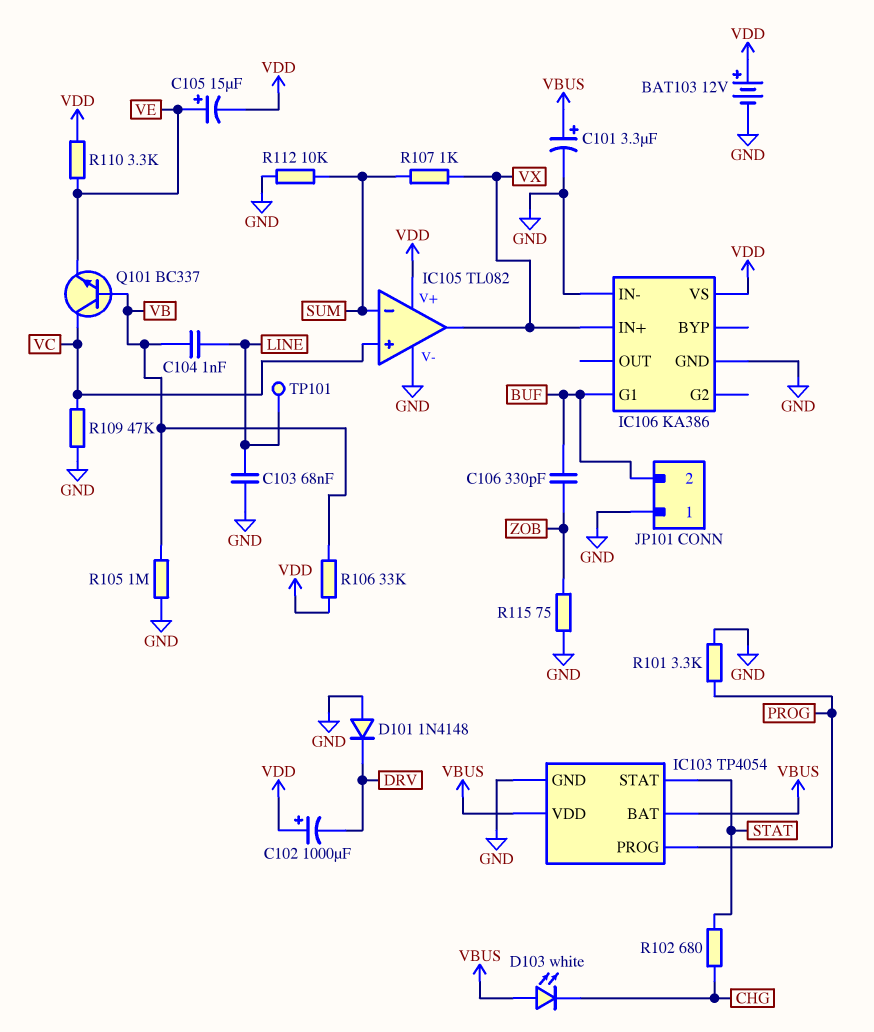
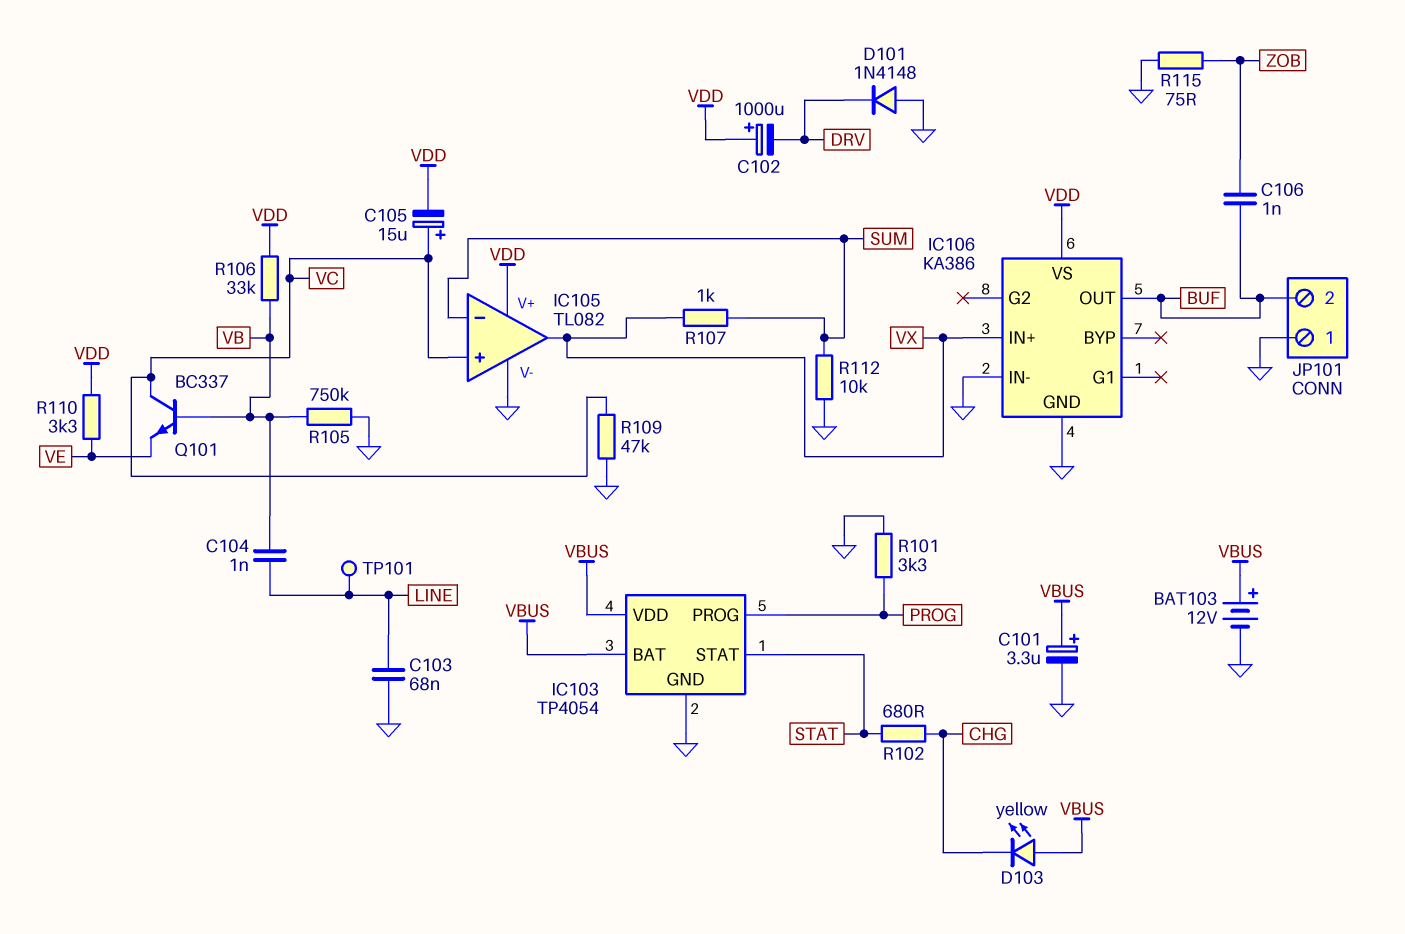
BAT103: 12V (plus VDD, minus GND) -> 12V (plus VBUS, minus GND)
C105: 15uF (plus VE, minus VDD) -> 15uF (plus VC, minus VDD)
C106: 330pF (BUF, ZOB) -> 1nF (BUF, ZOB)
D103: LED white (A VBUS, K CHG) -> LED yellow (A VBUS, K CHG)
IC106 pin G1: BUF -> none
IC106 pin OUT: none -> BUF
R105: 1M (GND, VB) -> 750k (GND, VB)

